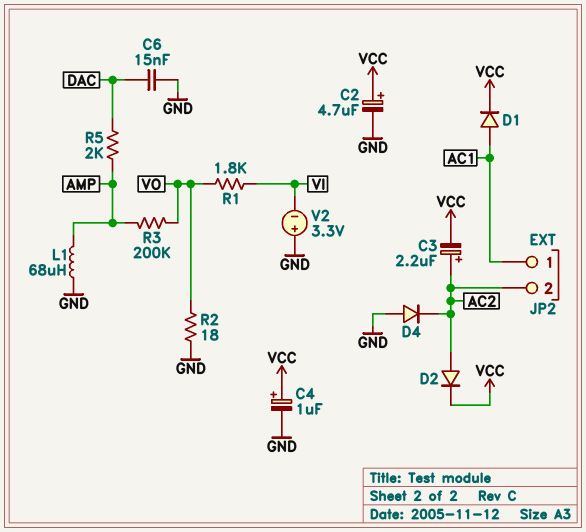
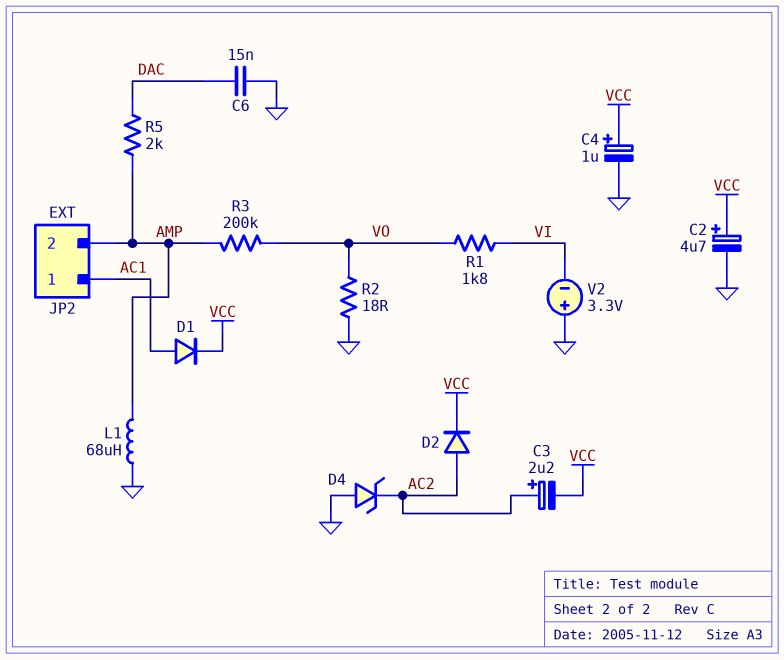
D4: diode (A GND, K AC2) -> zener (A GND, K AC2)
JP2 pin 2: AC2 -> AMP

